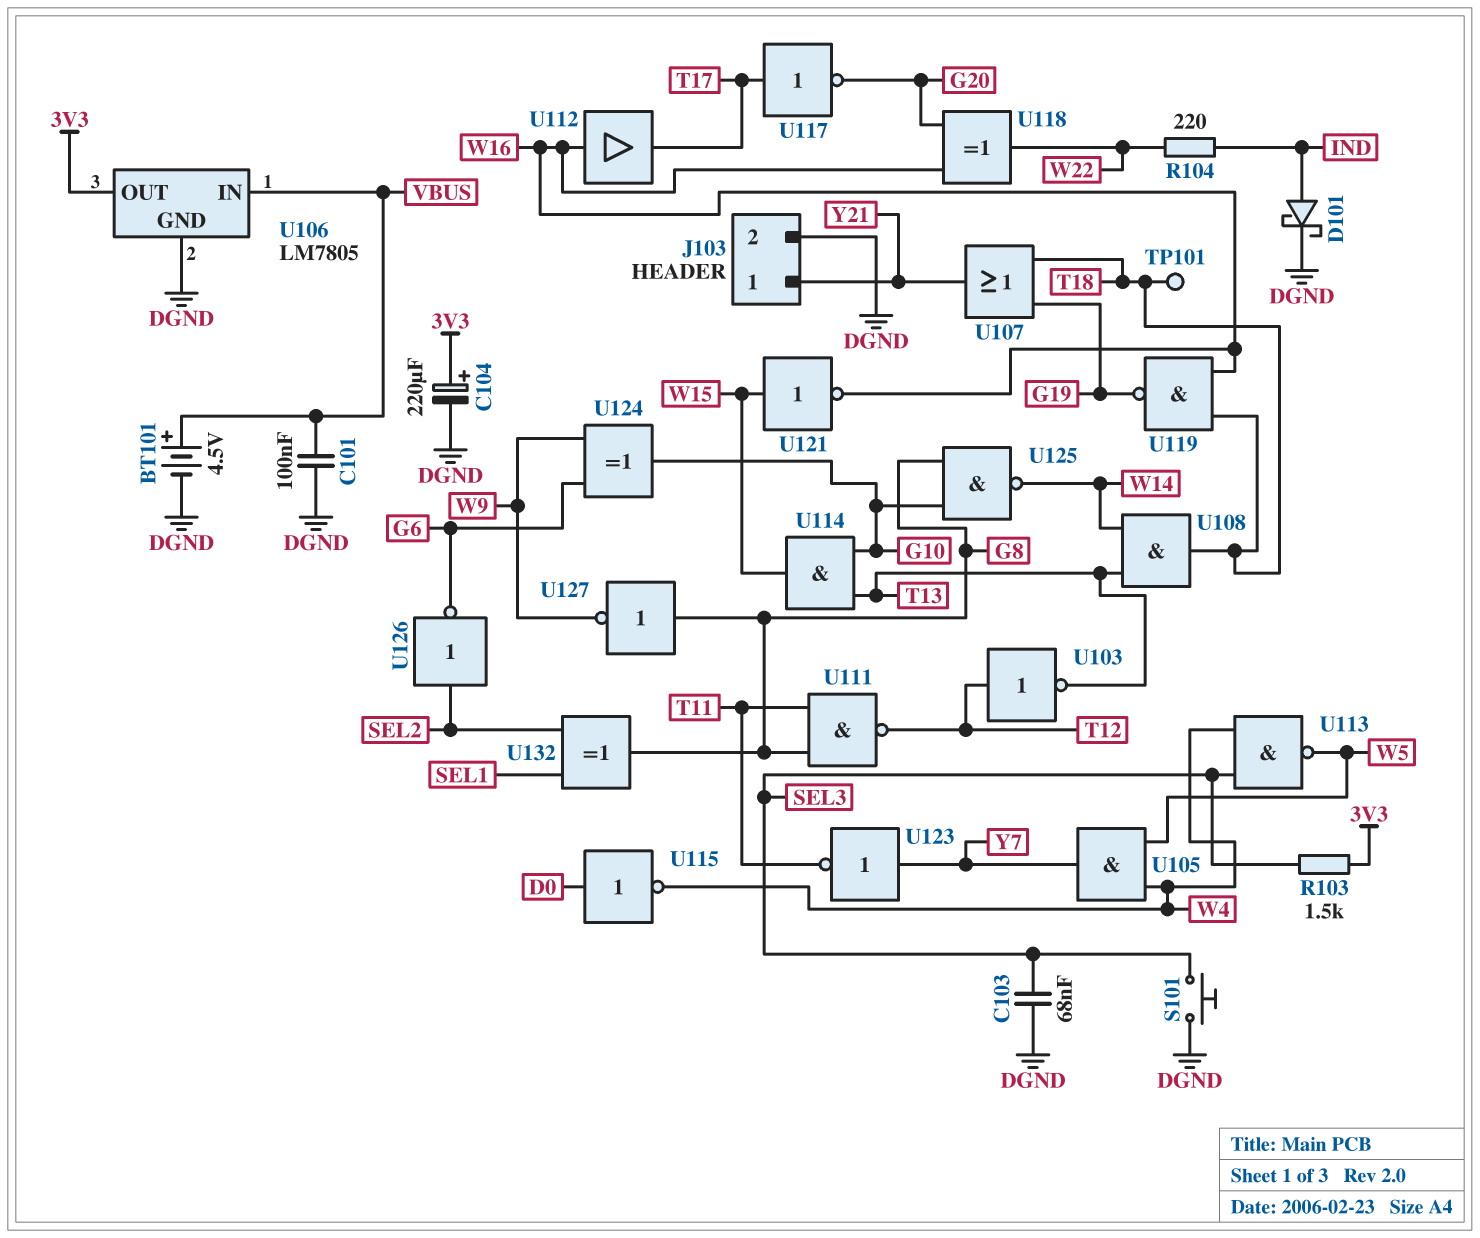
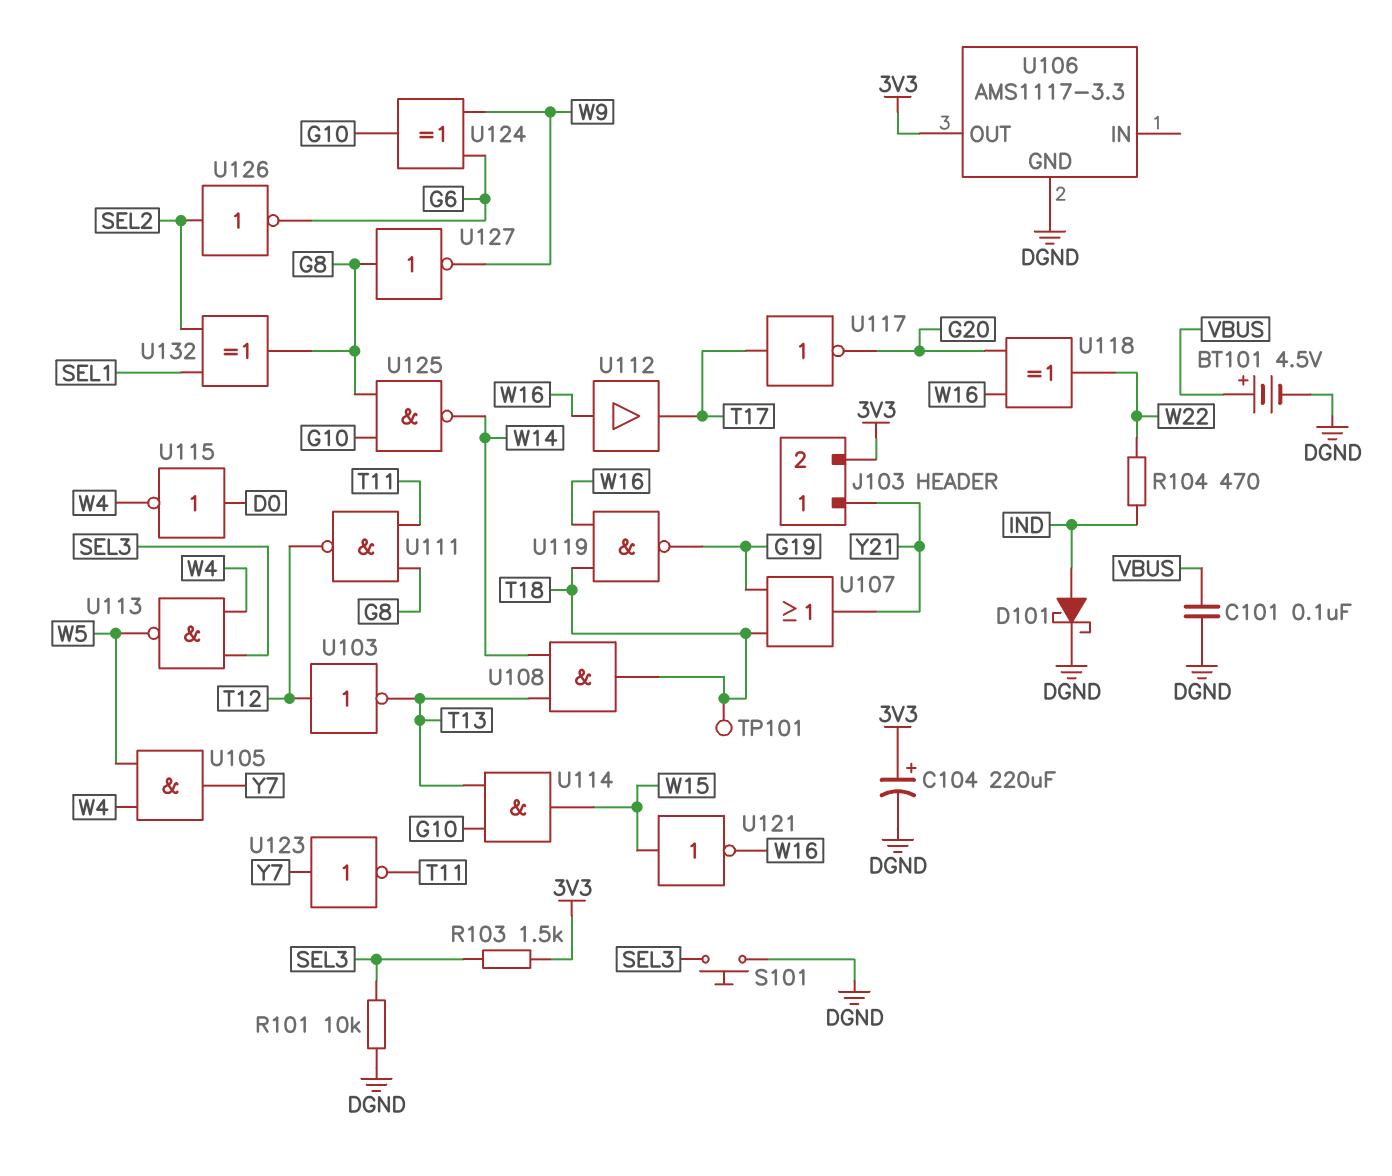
C103: 68nF (DGND, SEL3) -> none
J103 pin 2: DGND -> 3V3
R101: none -> 10k (DGND, SEL3)
R104: 220 (IND, W22) -> 470 (IND, W22)
U106: LM7805 -> AMS1117-3.3
U106 pin IN: VBUS -> none

